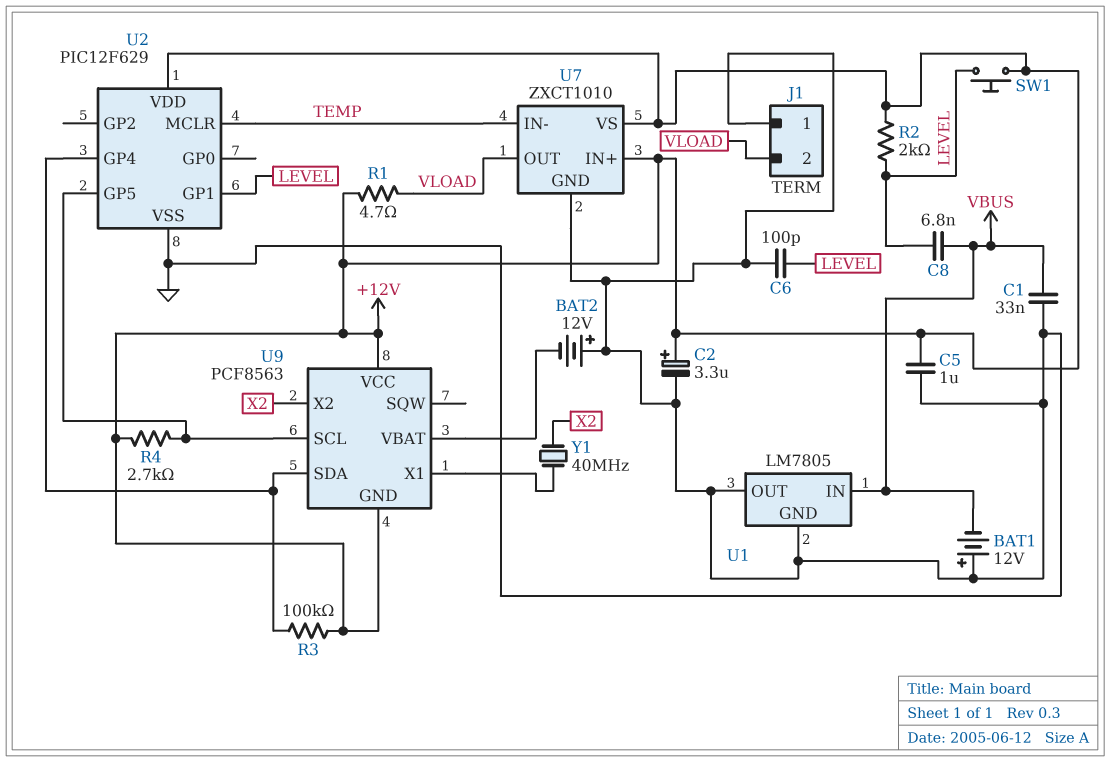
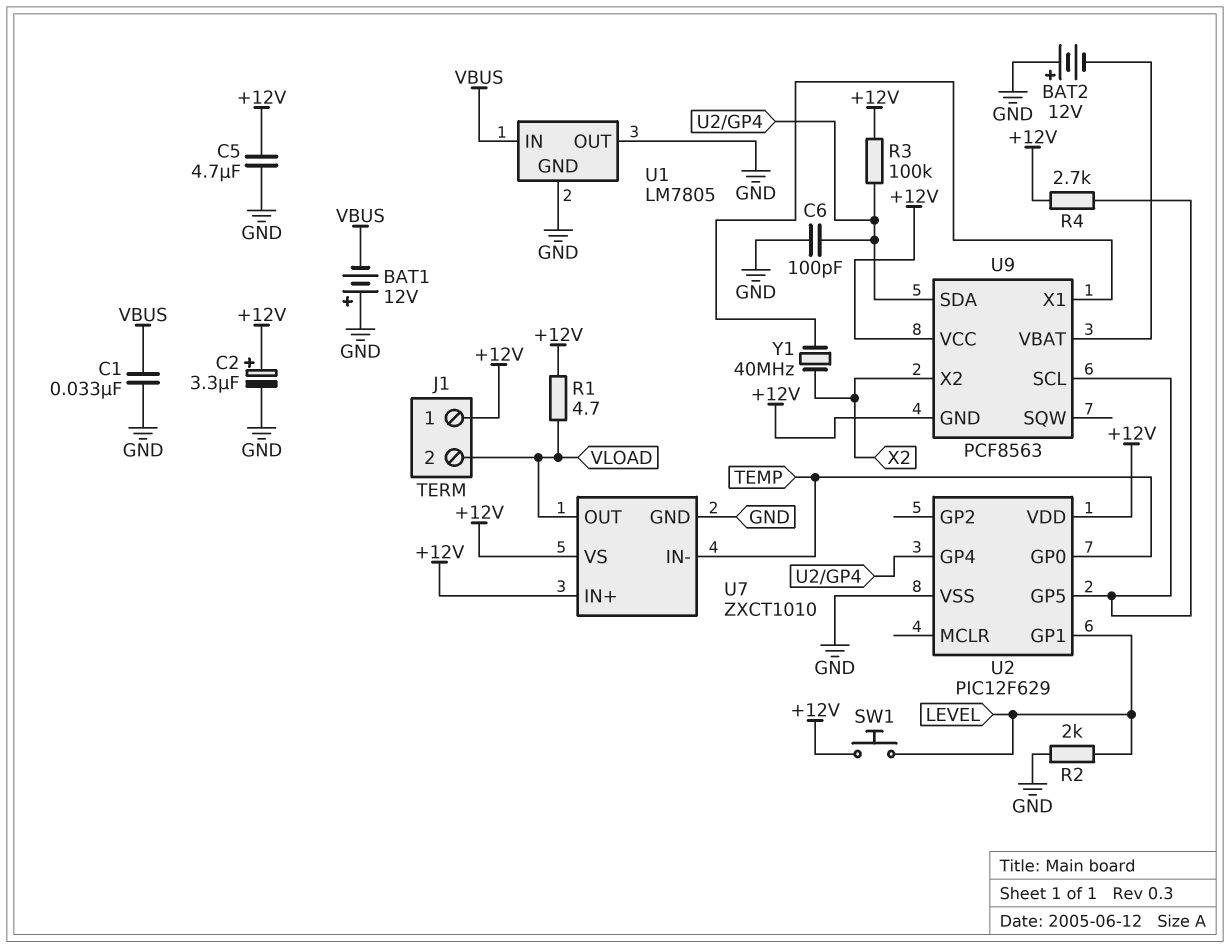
C5: 1uF (+12V, GND) -> 4.7uF (+12V, GND)
C6: 100pF (GND, LEVEL) -> 100pF (GND, U2/GP4)
C8: 6.8nF (LEVEL, VBUS) -> none
J1 pin 1: GND -> +12V
R2: 2k (+12V, LEVEL) -> 2k (GND, LEVEL)
U2 pin GP0: none -> TEMP
U2 pin MCLR: TEMP -> none

